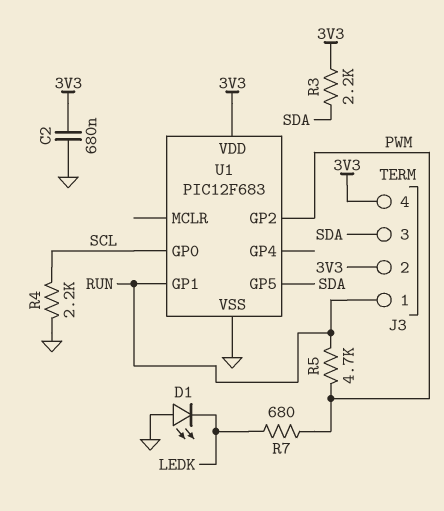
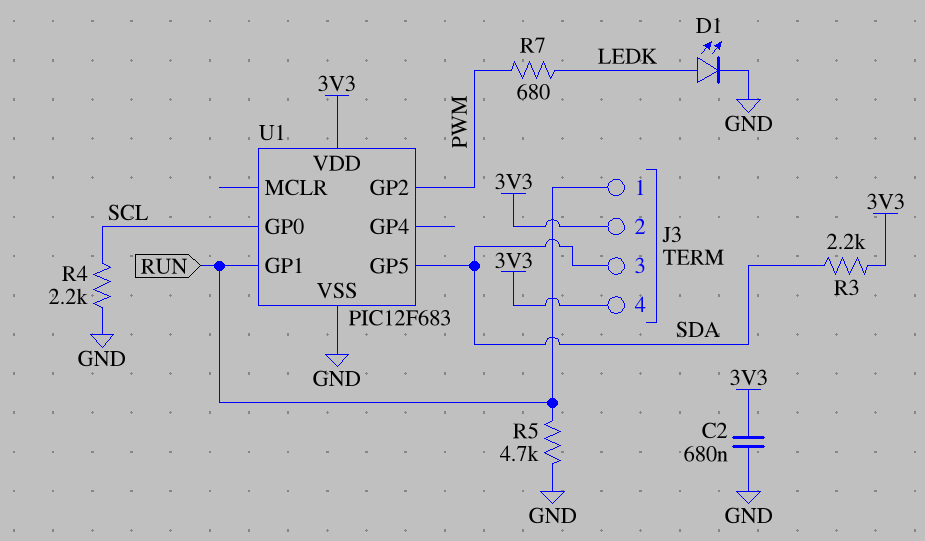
D1: LED (A GND, K LEDK) -> LED (A LEDK, K GND)
R5: 4.7k (PWM, RUN) -> 4.7k (GND, RUN)

